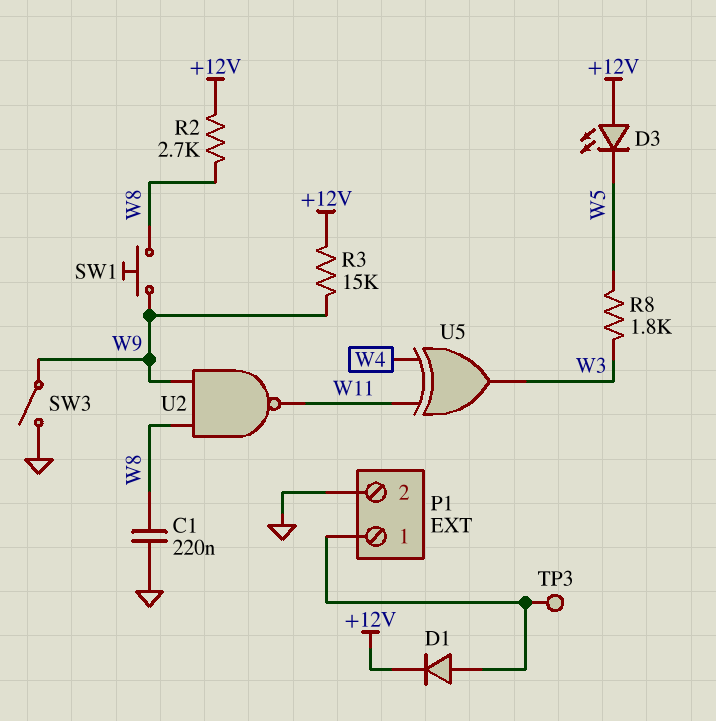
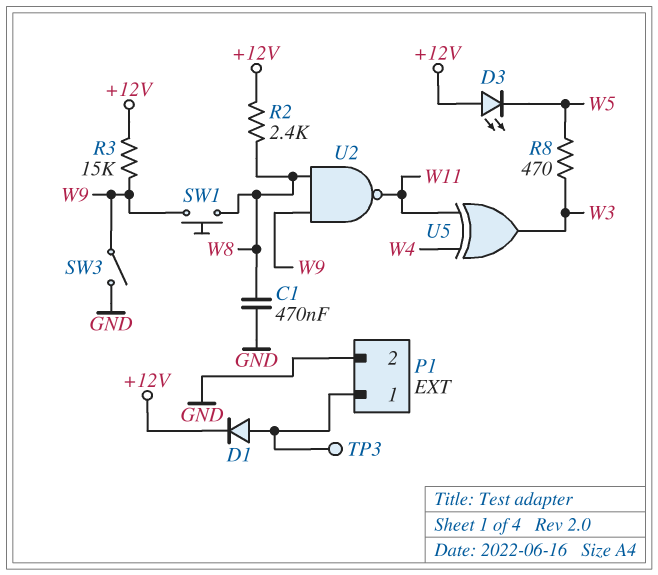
C1: 220nF (GND, W8) -> 470nF (GND, W8)
R2: 2.7k (+12V, W8) -> 2.4k (+12V, W8)
R8: 1.8k (W3, W5) -> 470 (W3, W5)

